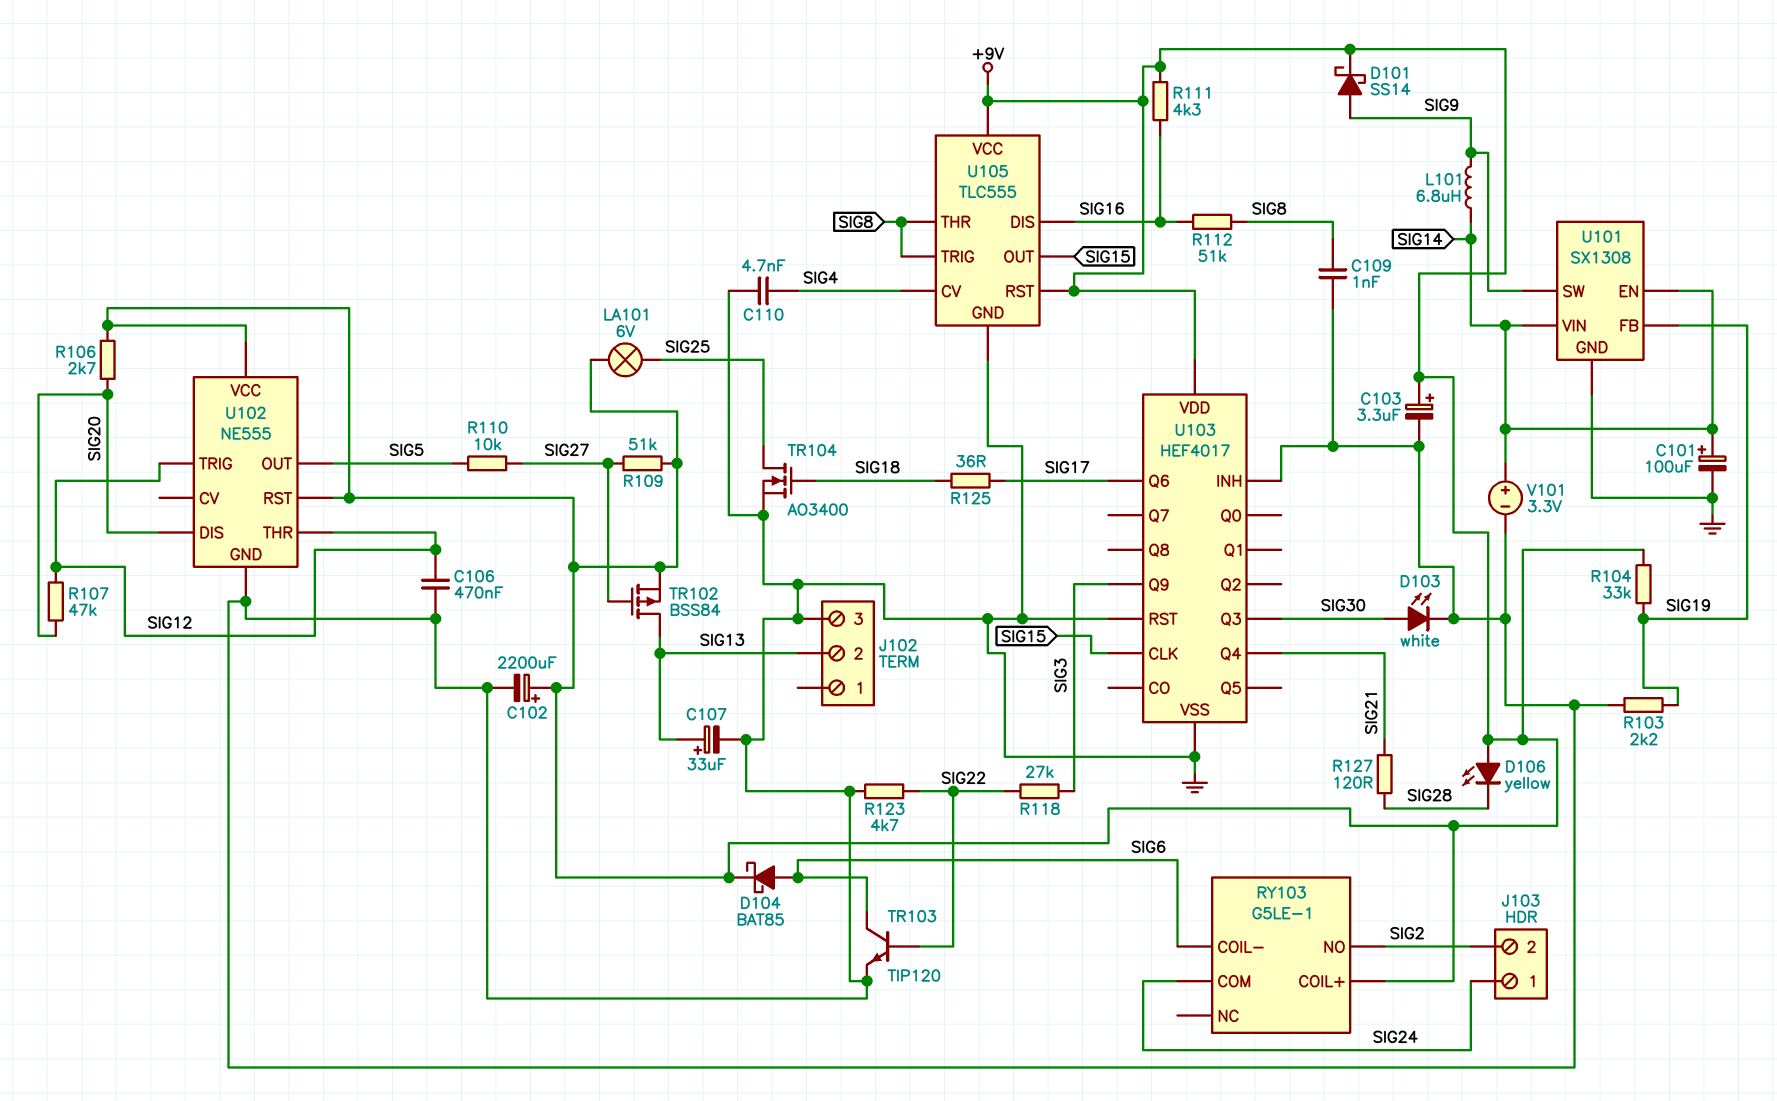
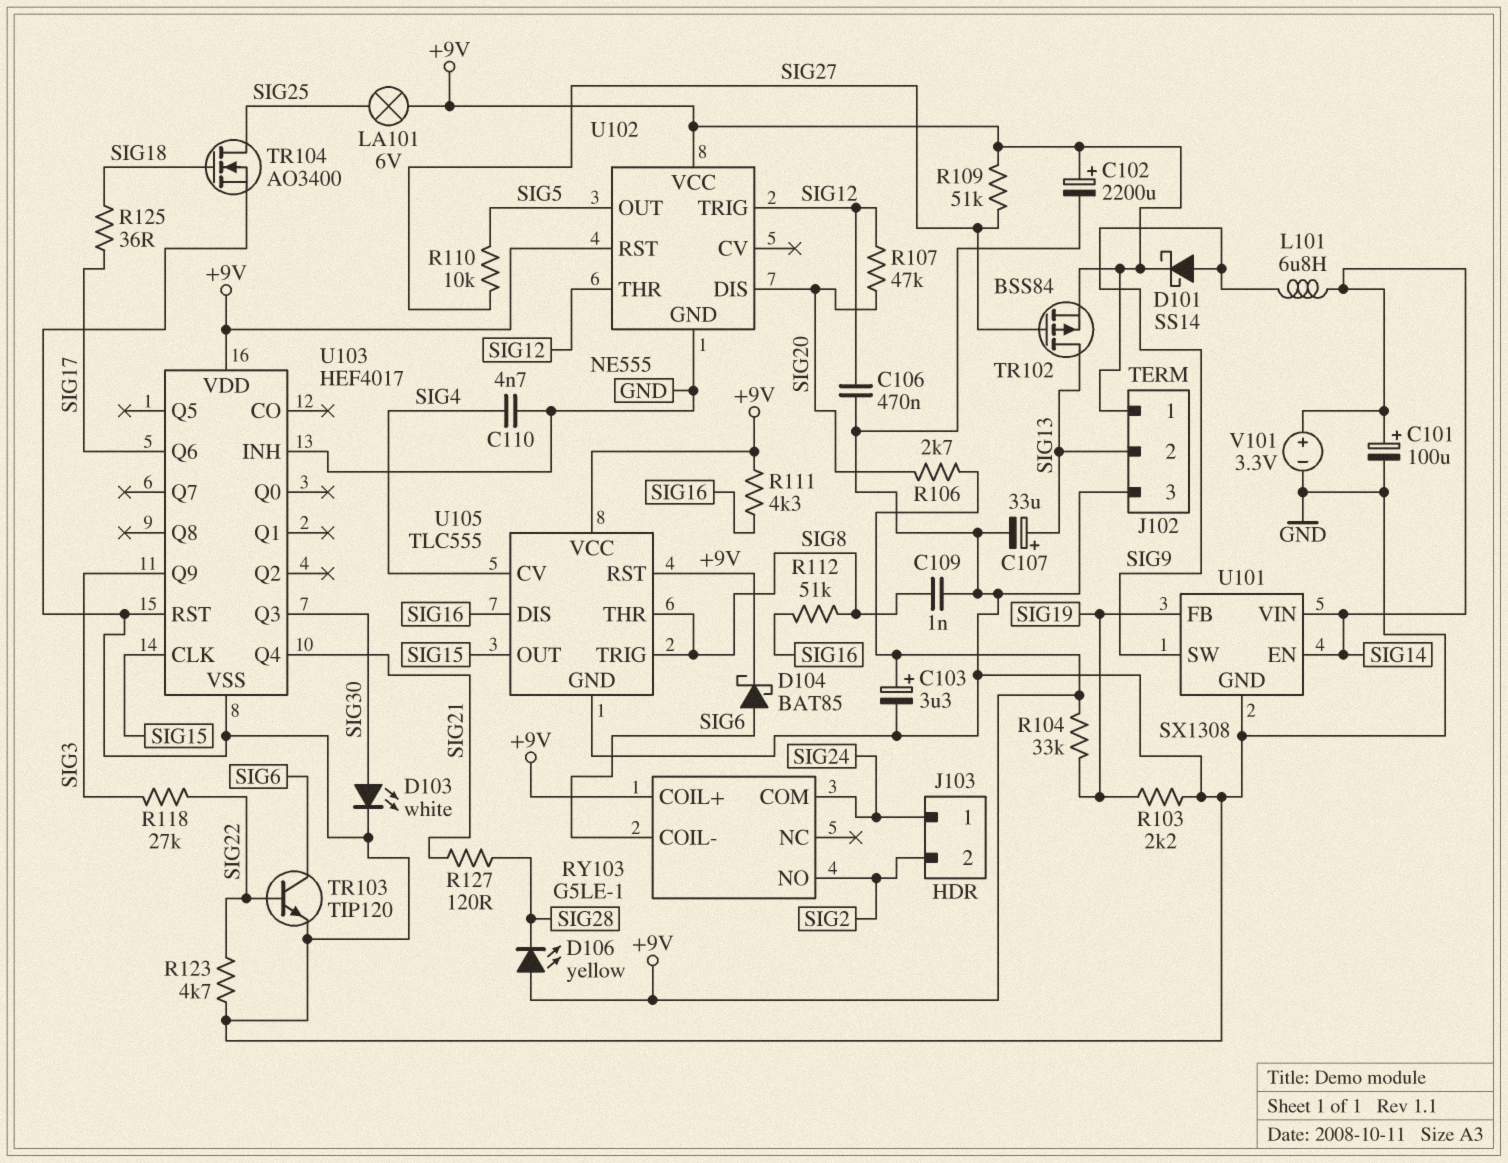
J102 pin 1: none -> +9V

